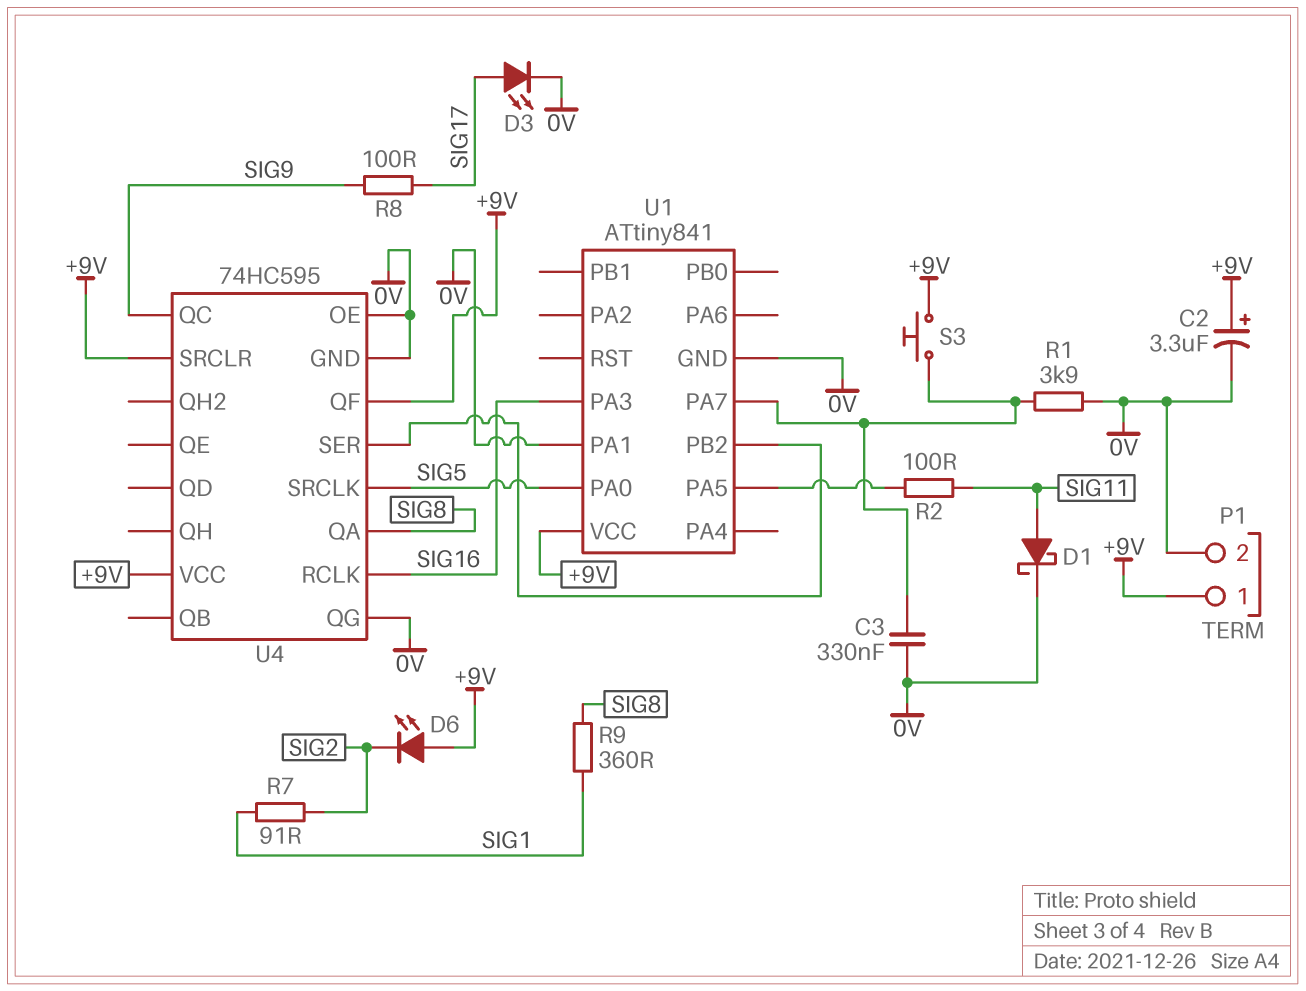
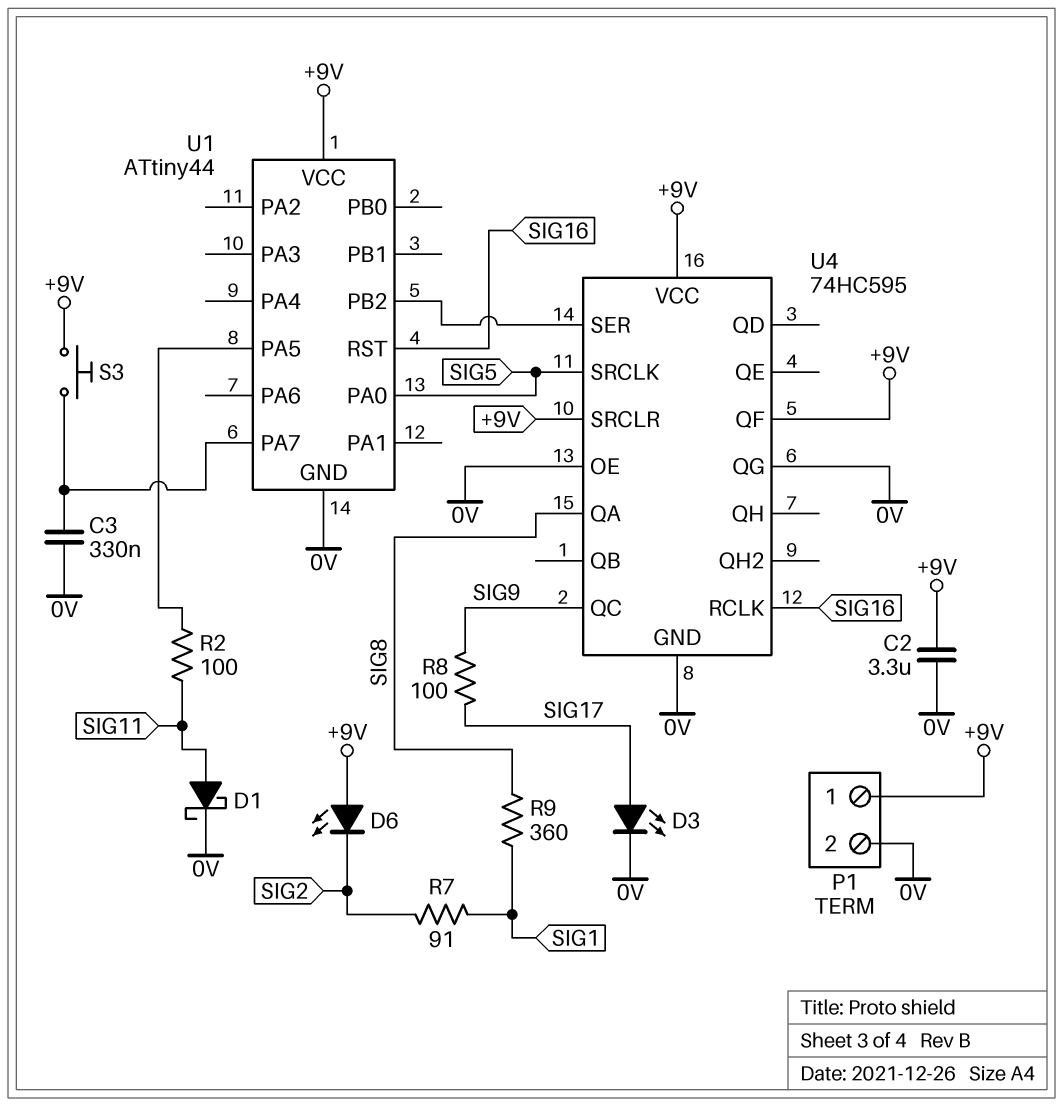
C2: 3.3uF (plus +9V, minus 0V) -> 3.3uF (+9V, 0V)
R1: 3.9k (0V, U1/PA7) -> none
U1: ATtiny841 -> ATtiny44
U1 pin PA1: 0V -> none
U1 pin PA3: SIG16 -> none
U1 pin RST: none -> SIG16

